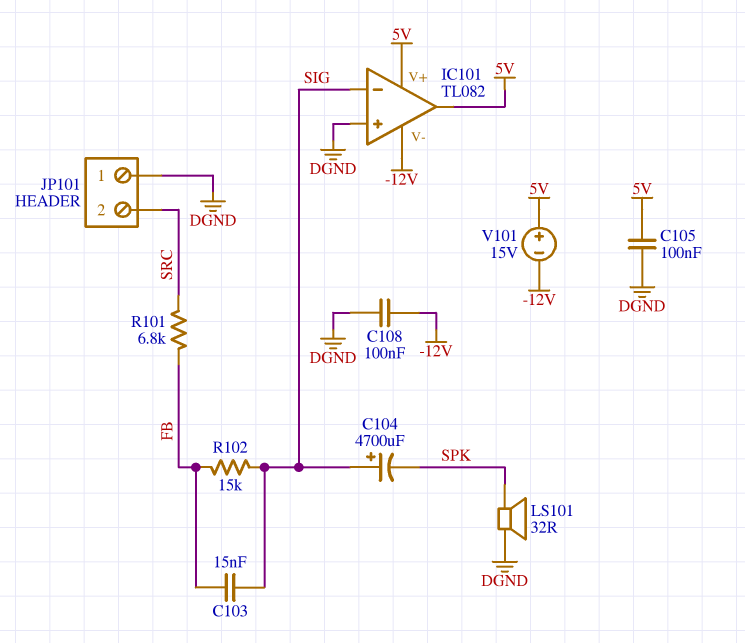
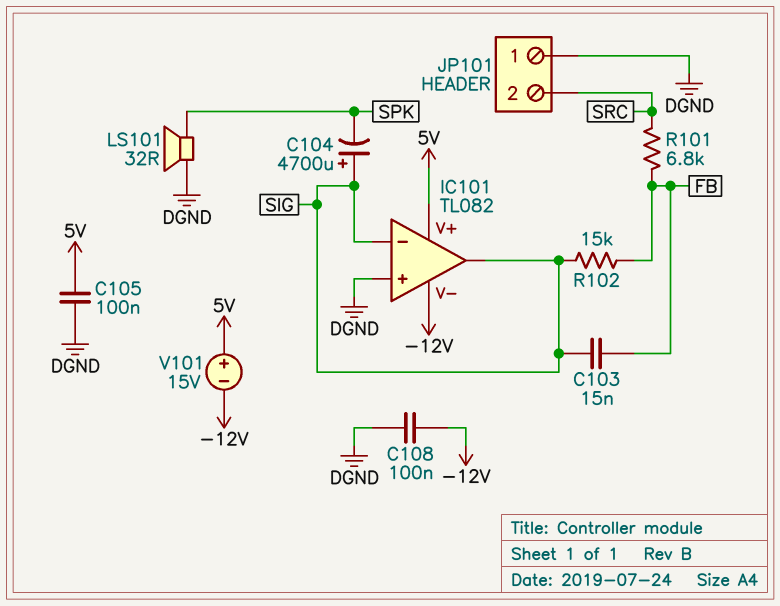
IC101 pin out: 5V -> SIG

